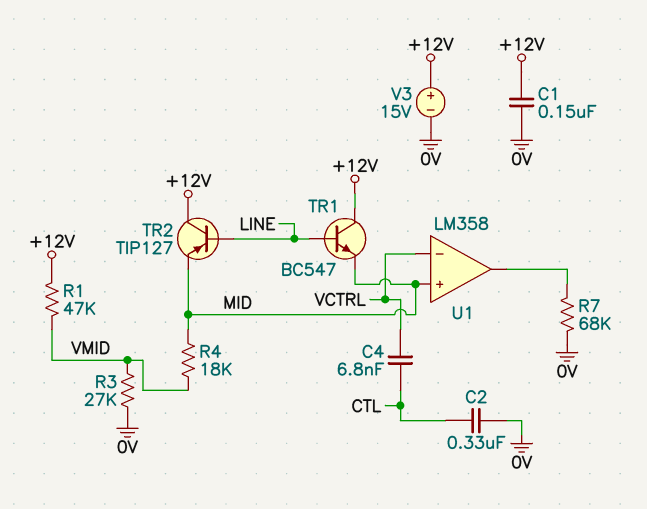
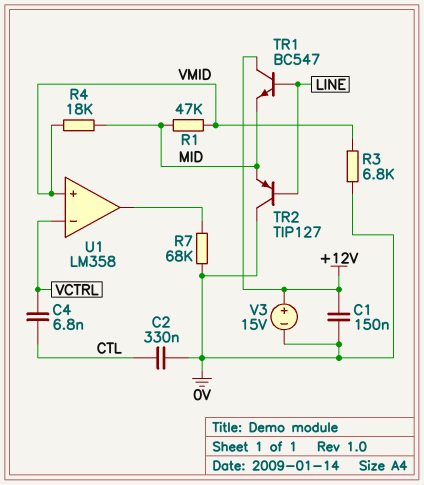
R1: 47k (+12V, VMID) -> 47k (MID, VMID)
R3: 27k (0V, VMID) -> 6.8k (0V, VMID)
TR2: PNP TIP127 (B LINE, C +12V, E MID) -> PNP TIP127 (B LINE, C 0V, E MID)
U1 pin in+: MID -> VMID

